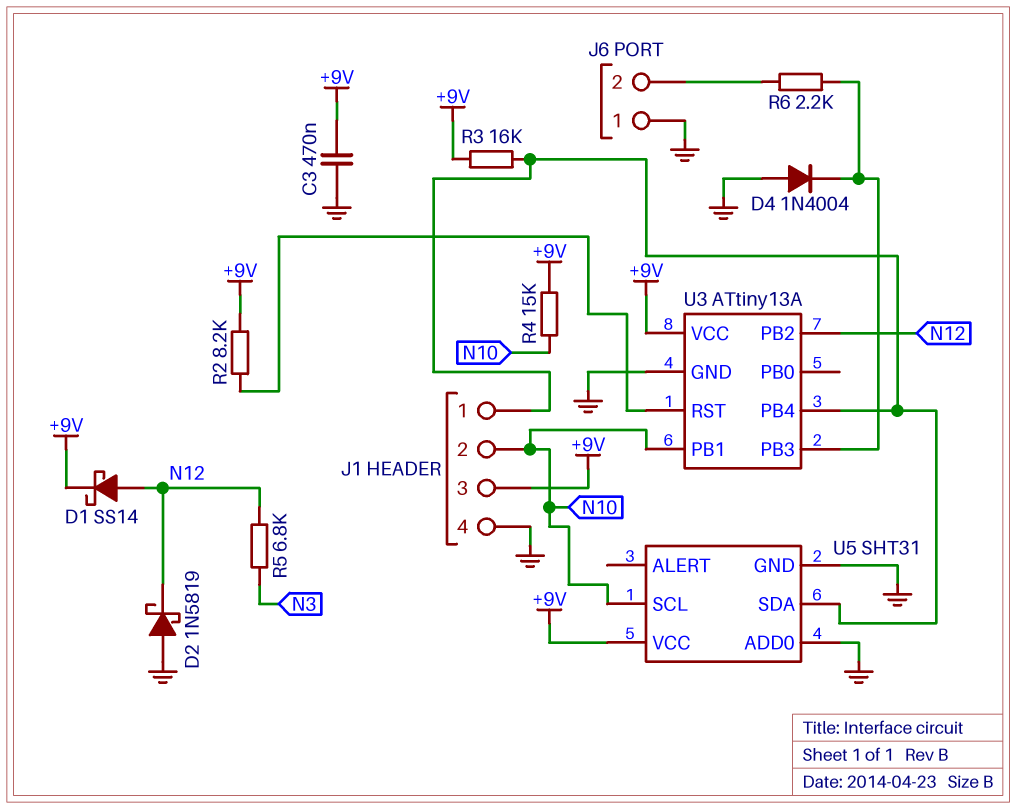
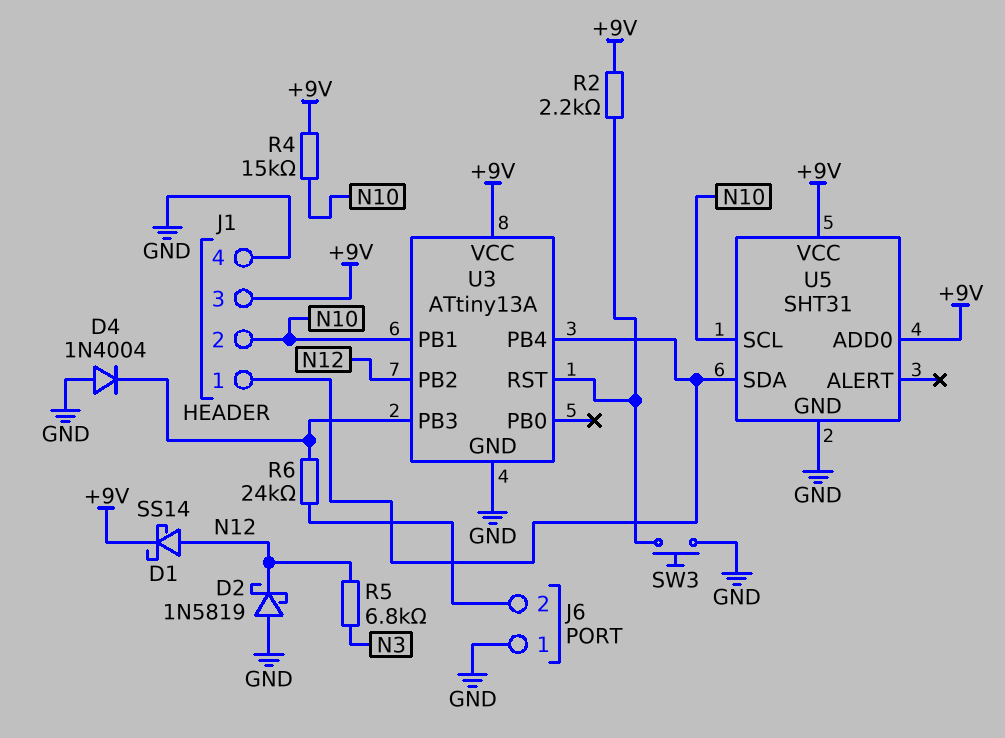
C3: 470nF (+9V, GND) -> none
R2: 8.2k (+9V, U3/RST) -> 2.2k (+9V, U3/RST)
R3: 16k (+9V, J1/1) -> none
R6: 2.2k (J6/2, U3/PB3) -> 24k (J6/2, U3/PB3)
SW3: none -> button (GND, U3/RST)
U5 pin ADD0: GND -> +9V

